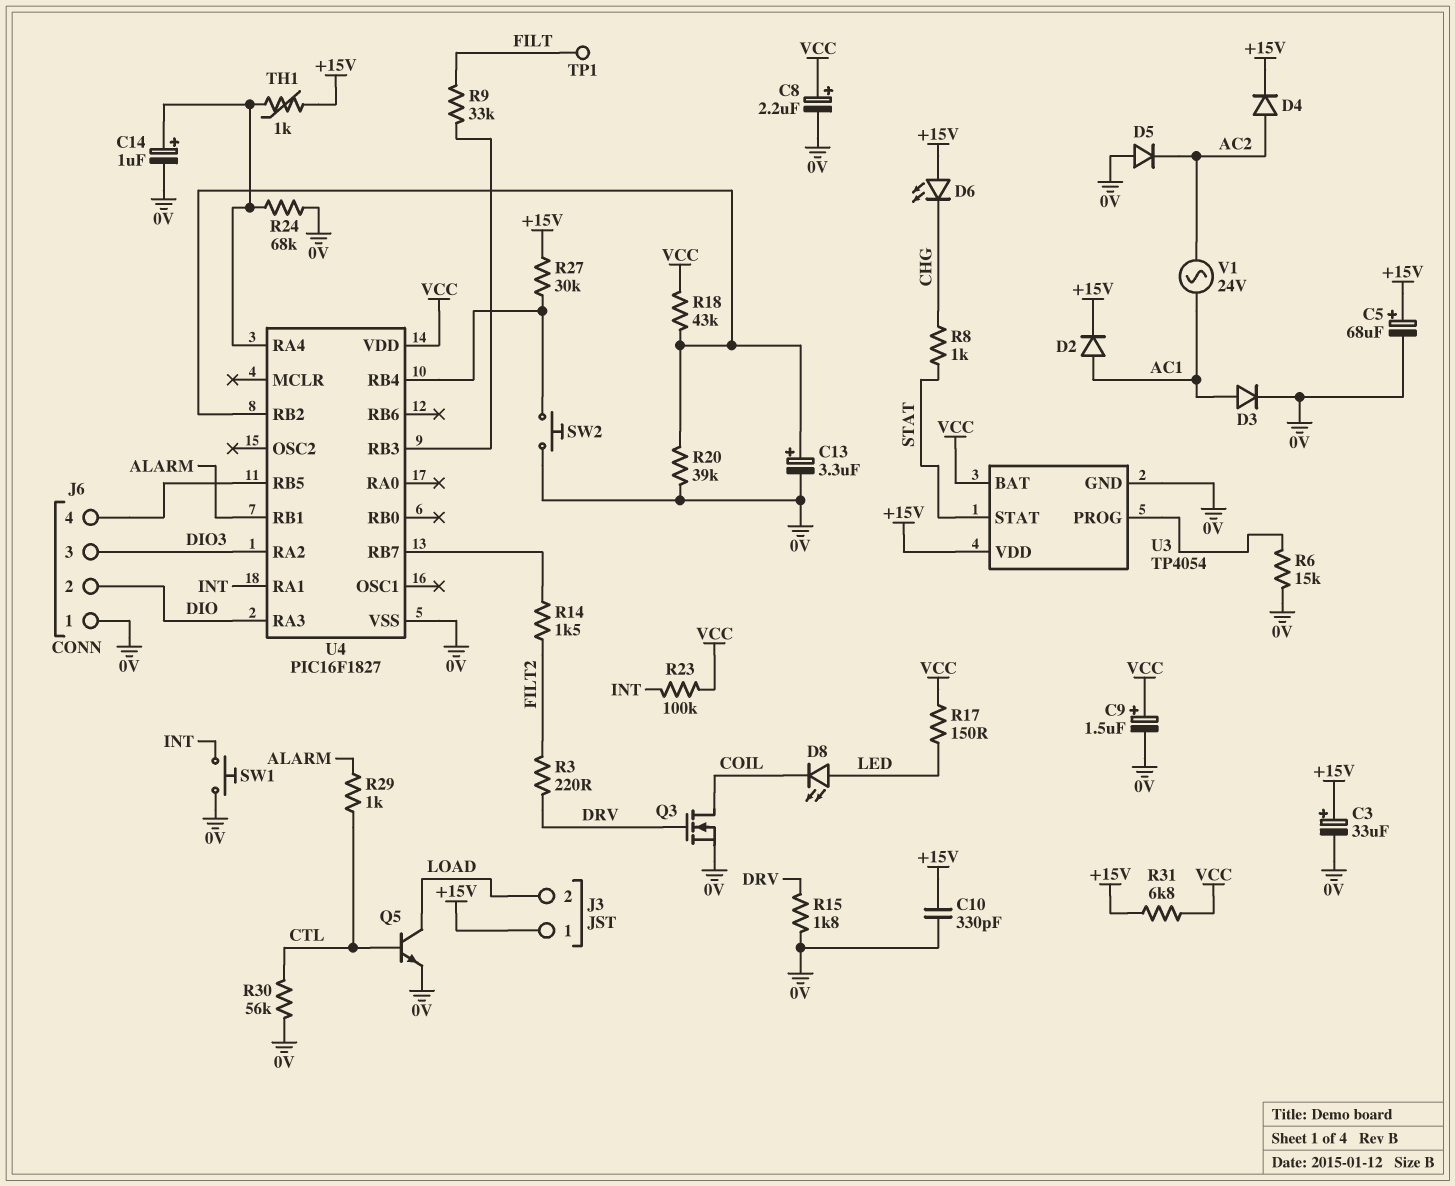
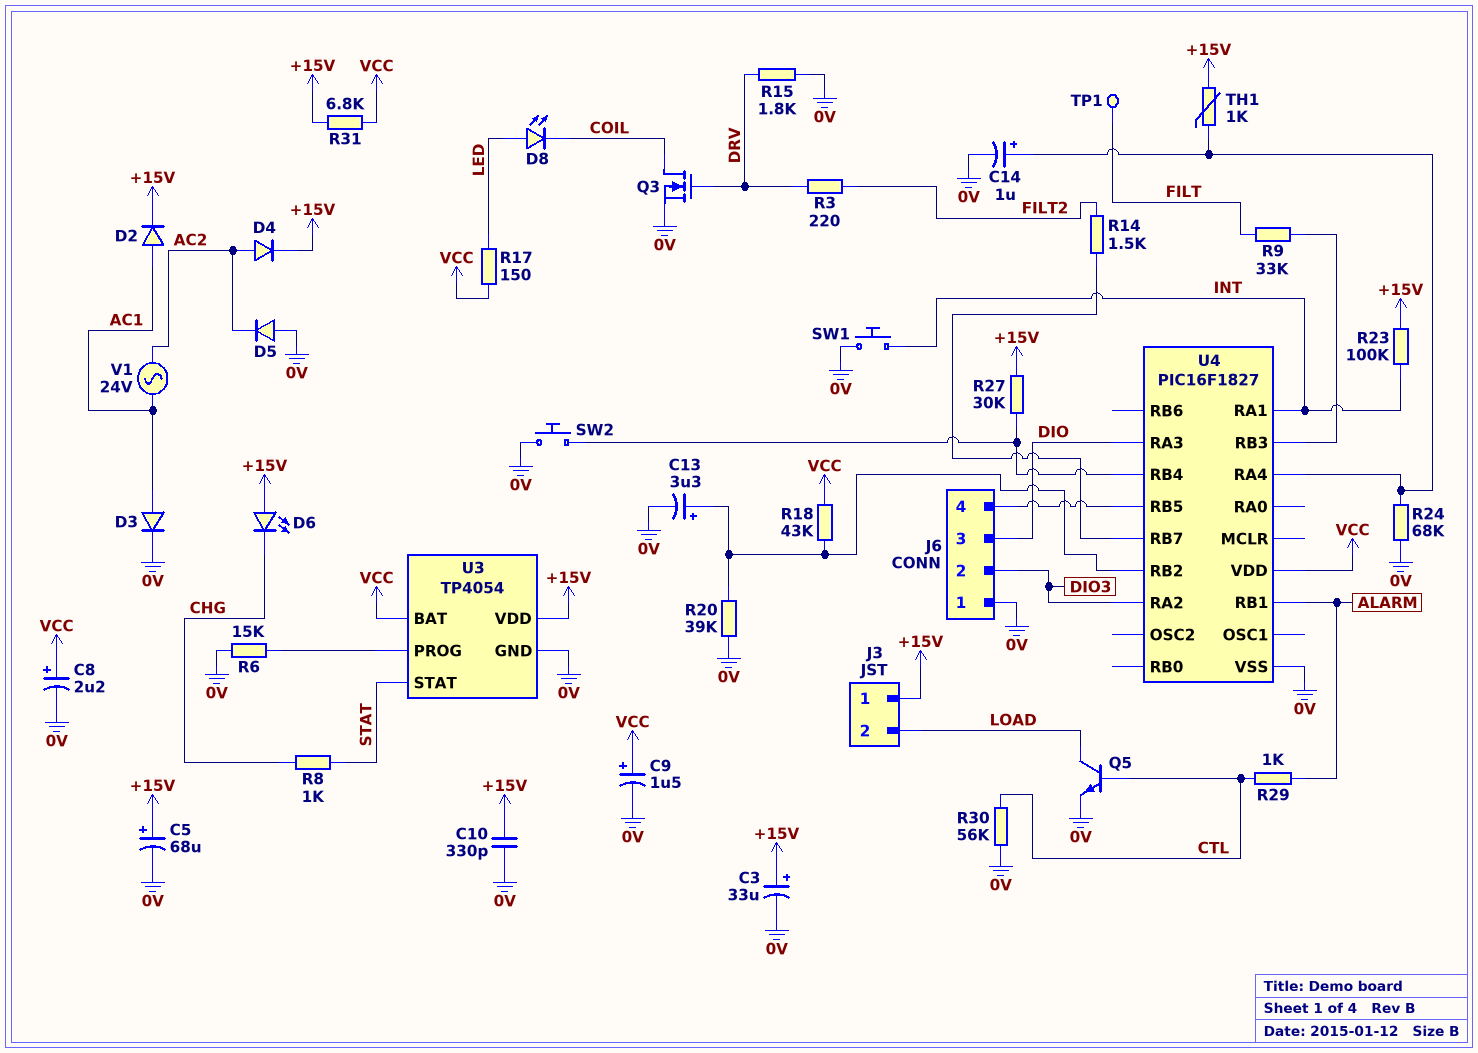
J6 pin 2: DIO -> DIO3
J6 pin 3: DIO3 -> DIO
R23: 100k (INT, VCC) -> 100k (+15V, INT)

